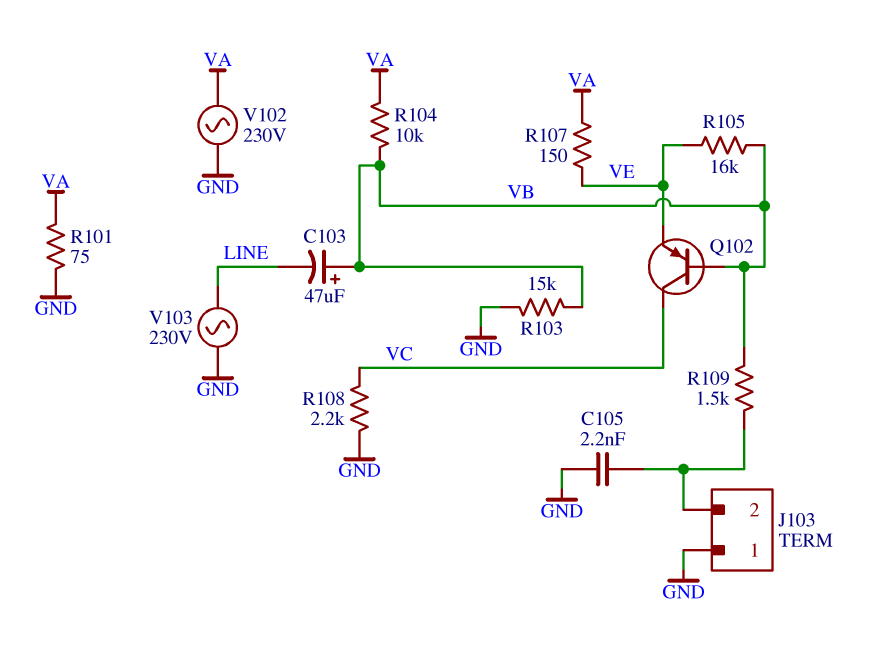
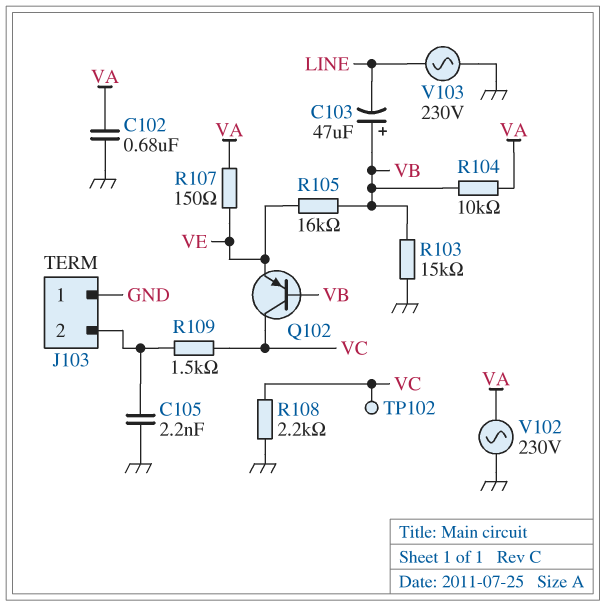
C102: none -> 680nF (GND, VA)
R101: 75 (GND, VA) -> none
R109: 1.5k (J103/2, VB) -> 1.5k (J103/2, VC)
TP102: none -> test point (VC)

